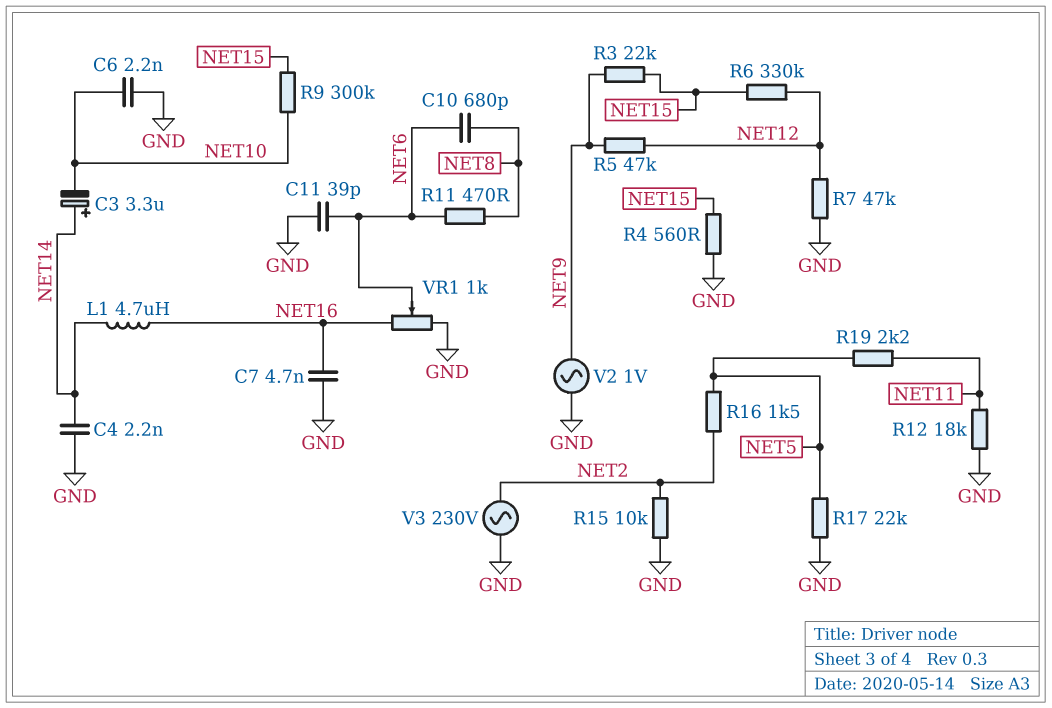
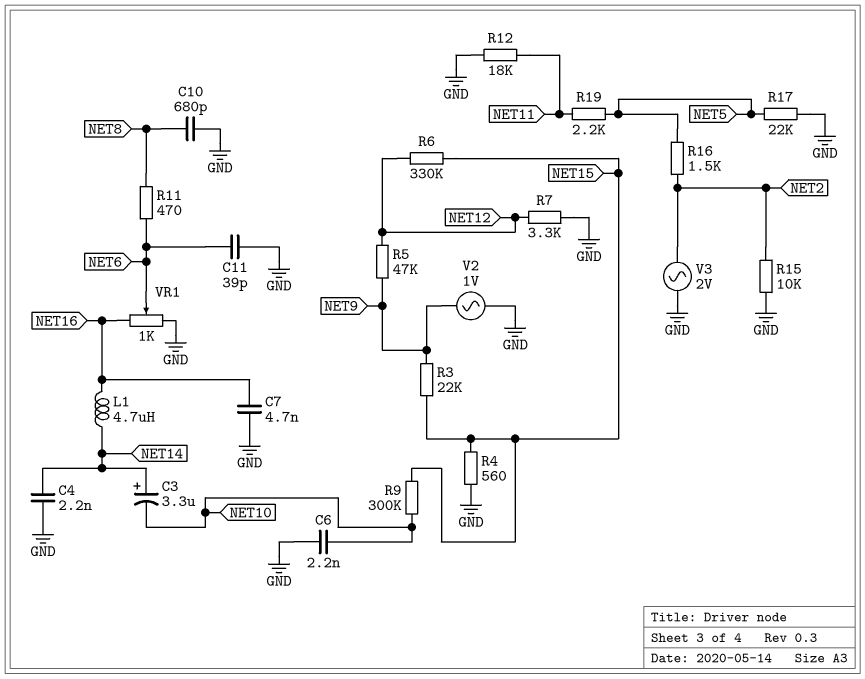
C10: 680pF (NET6, NET8) -> 680pF (GND, NET8)
R7: 47k (GND, NET12) -> 3.3k (GND, NET12)
V3: AC 230V (GND, NET2) -> AC 2V (GND, NET2)

